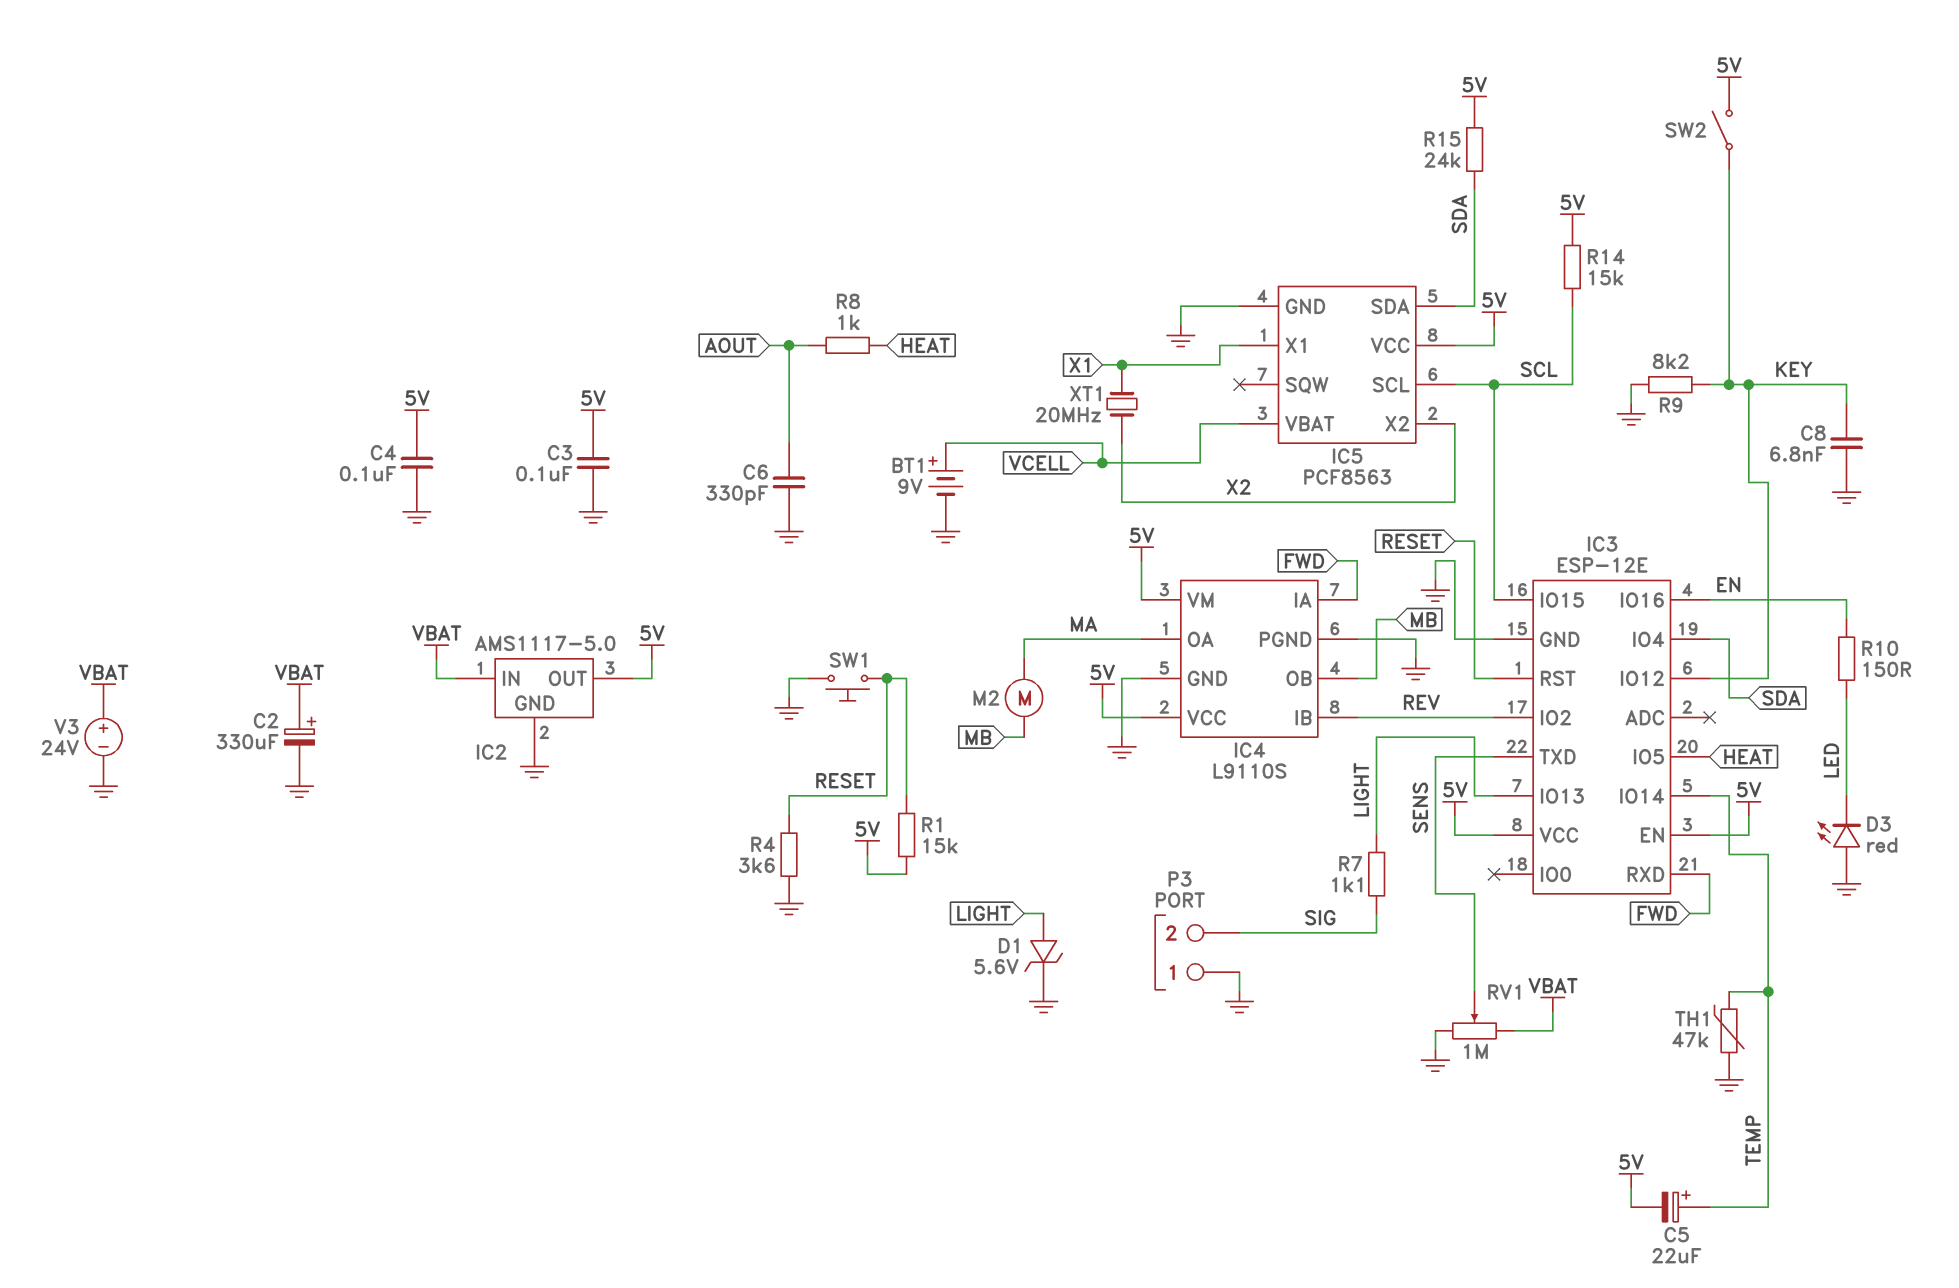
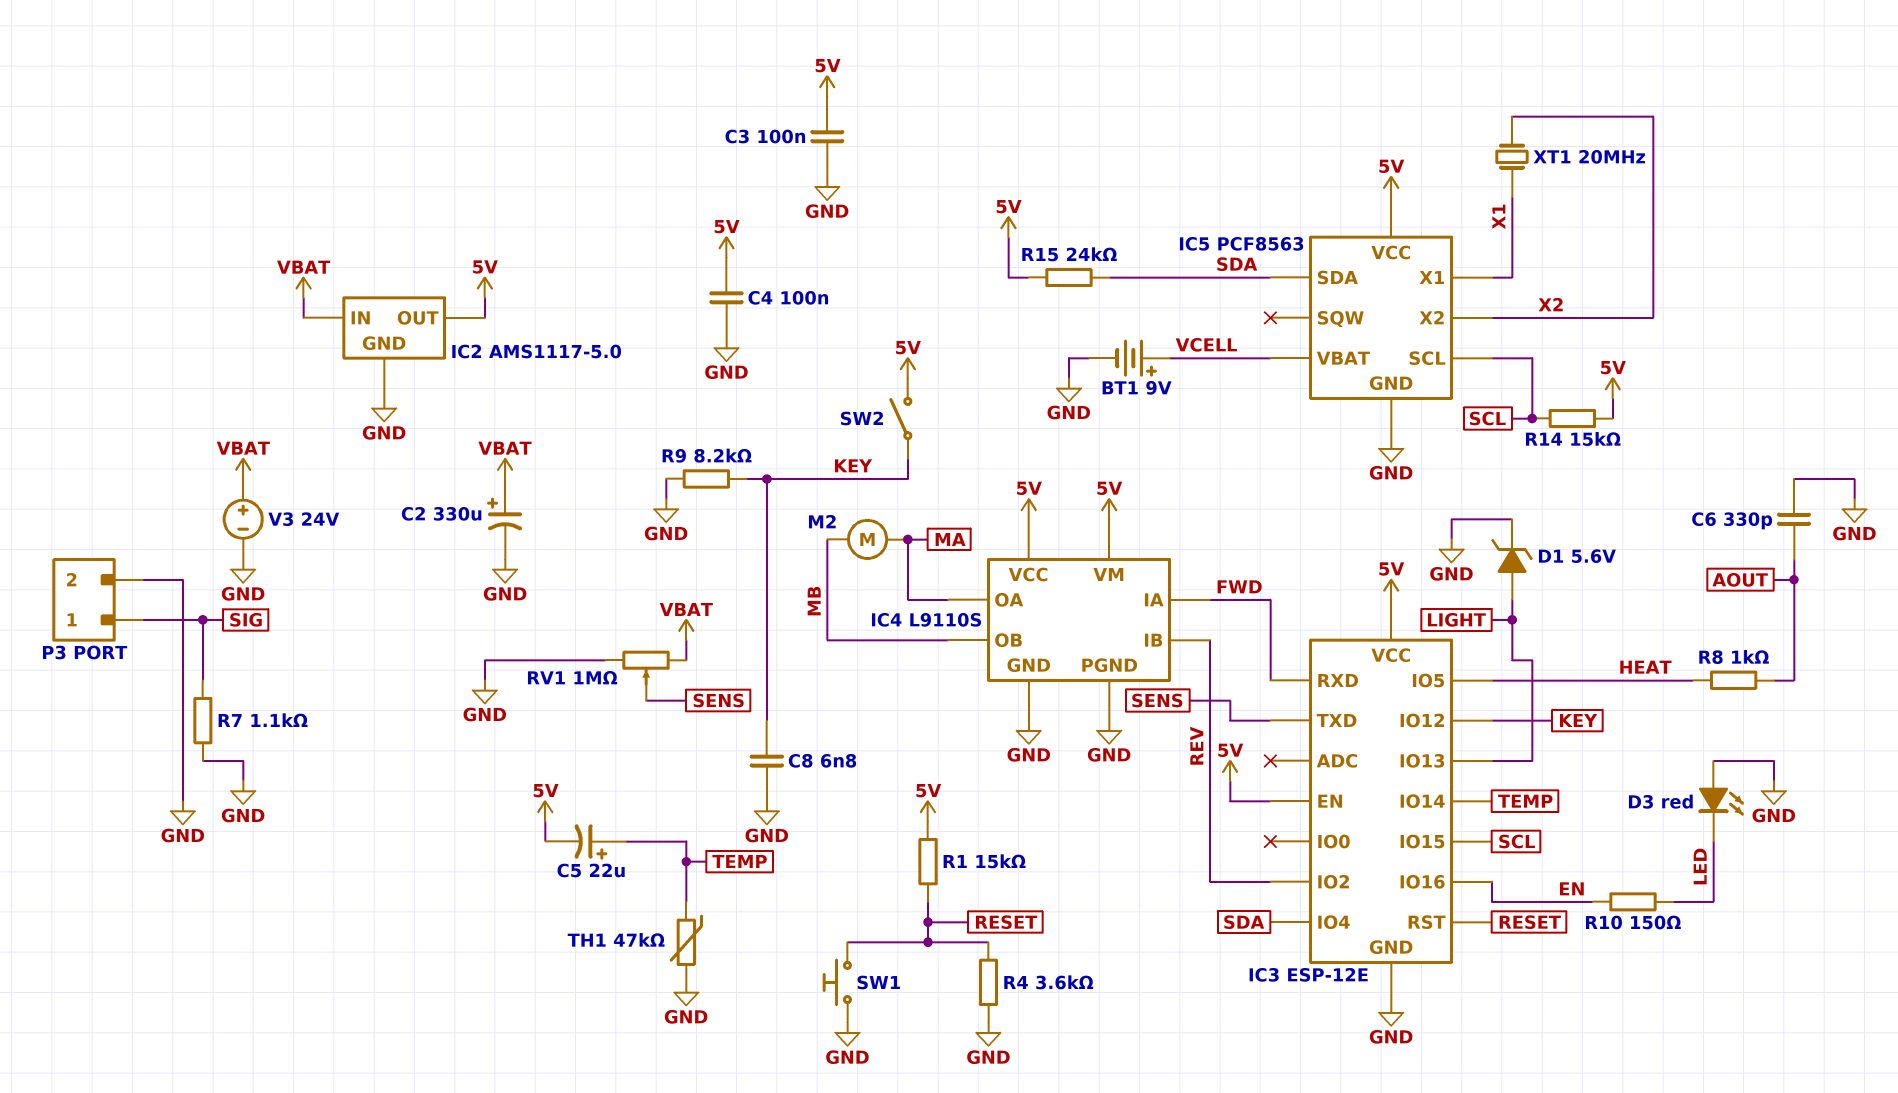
P3 pin 1: GND -> SIG
P3 pin 2: SIG -> GND
R7: 1.1k (LIGHT, SIG) -> 1.1k (GND, SIG)

